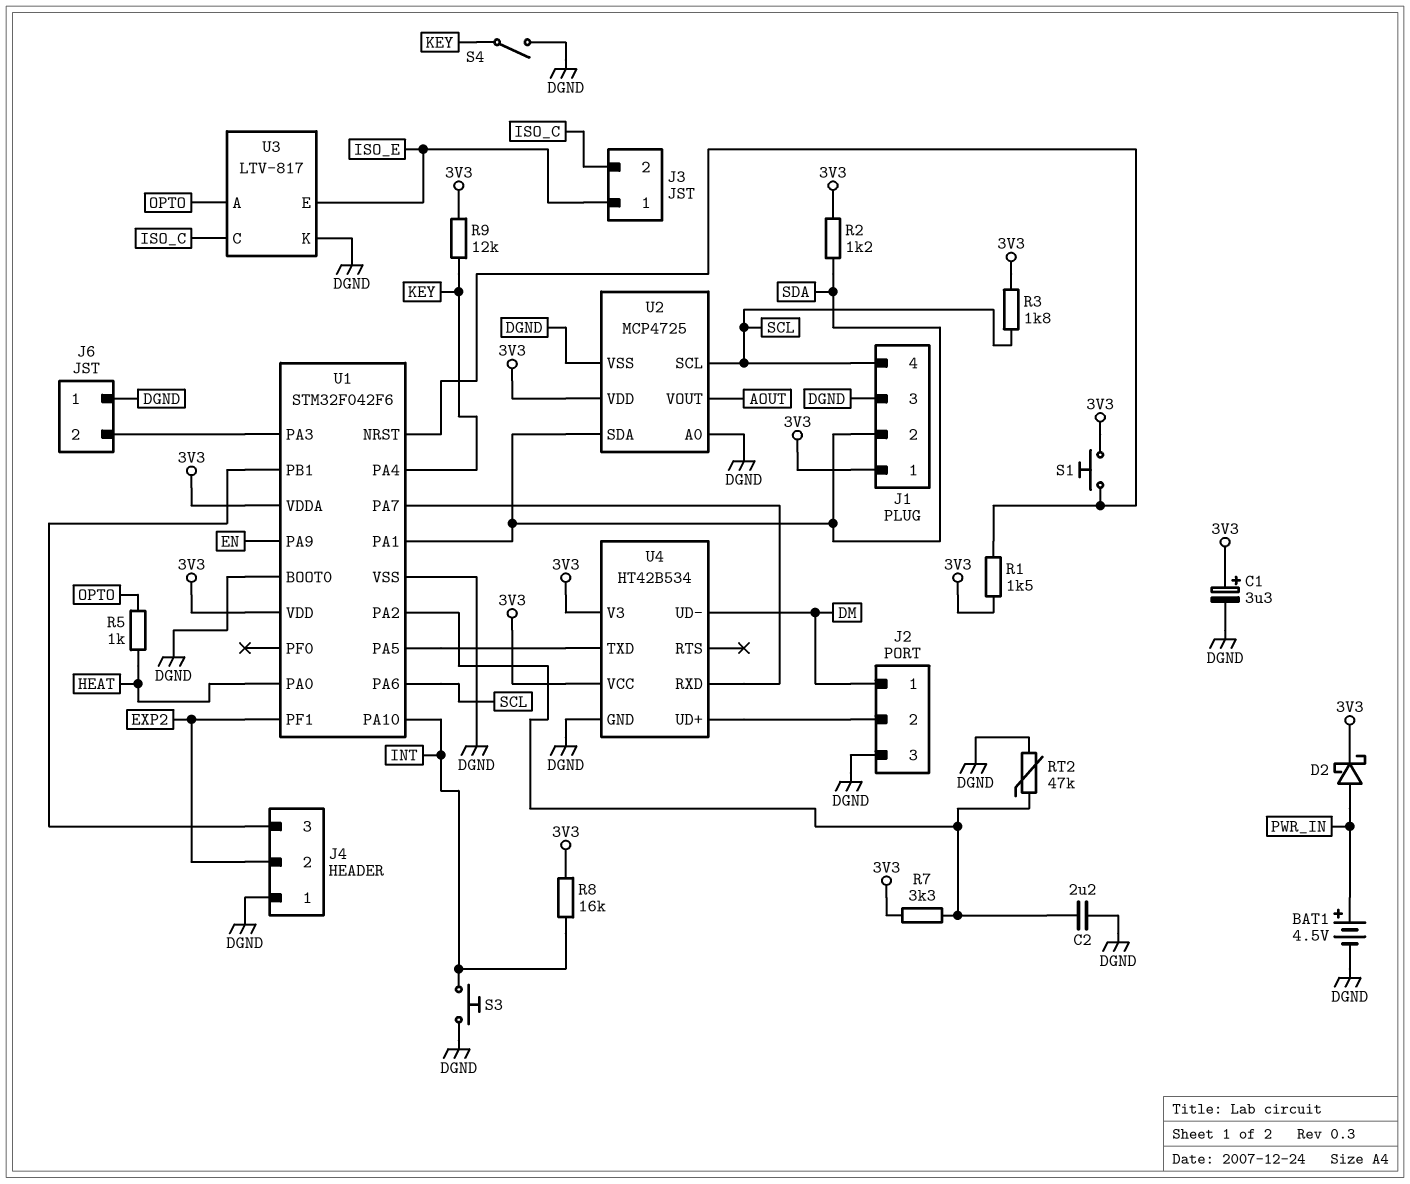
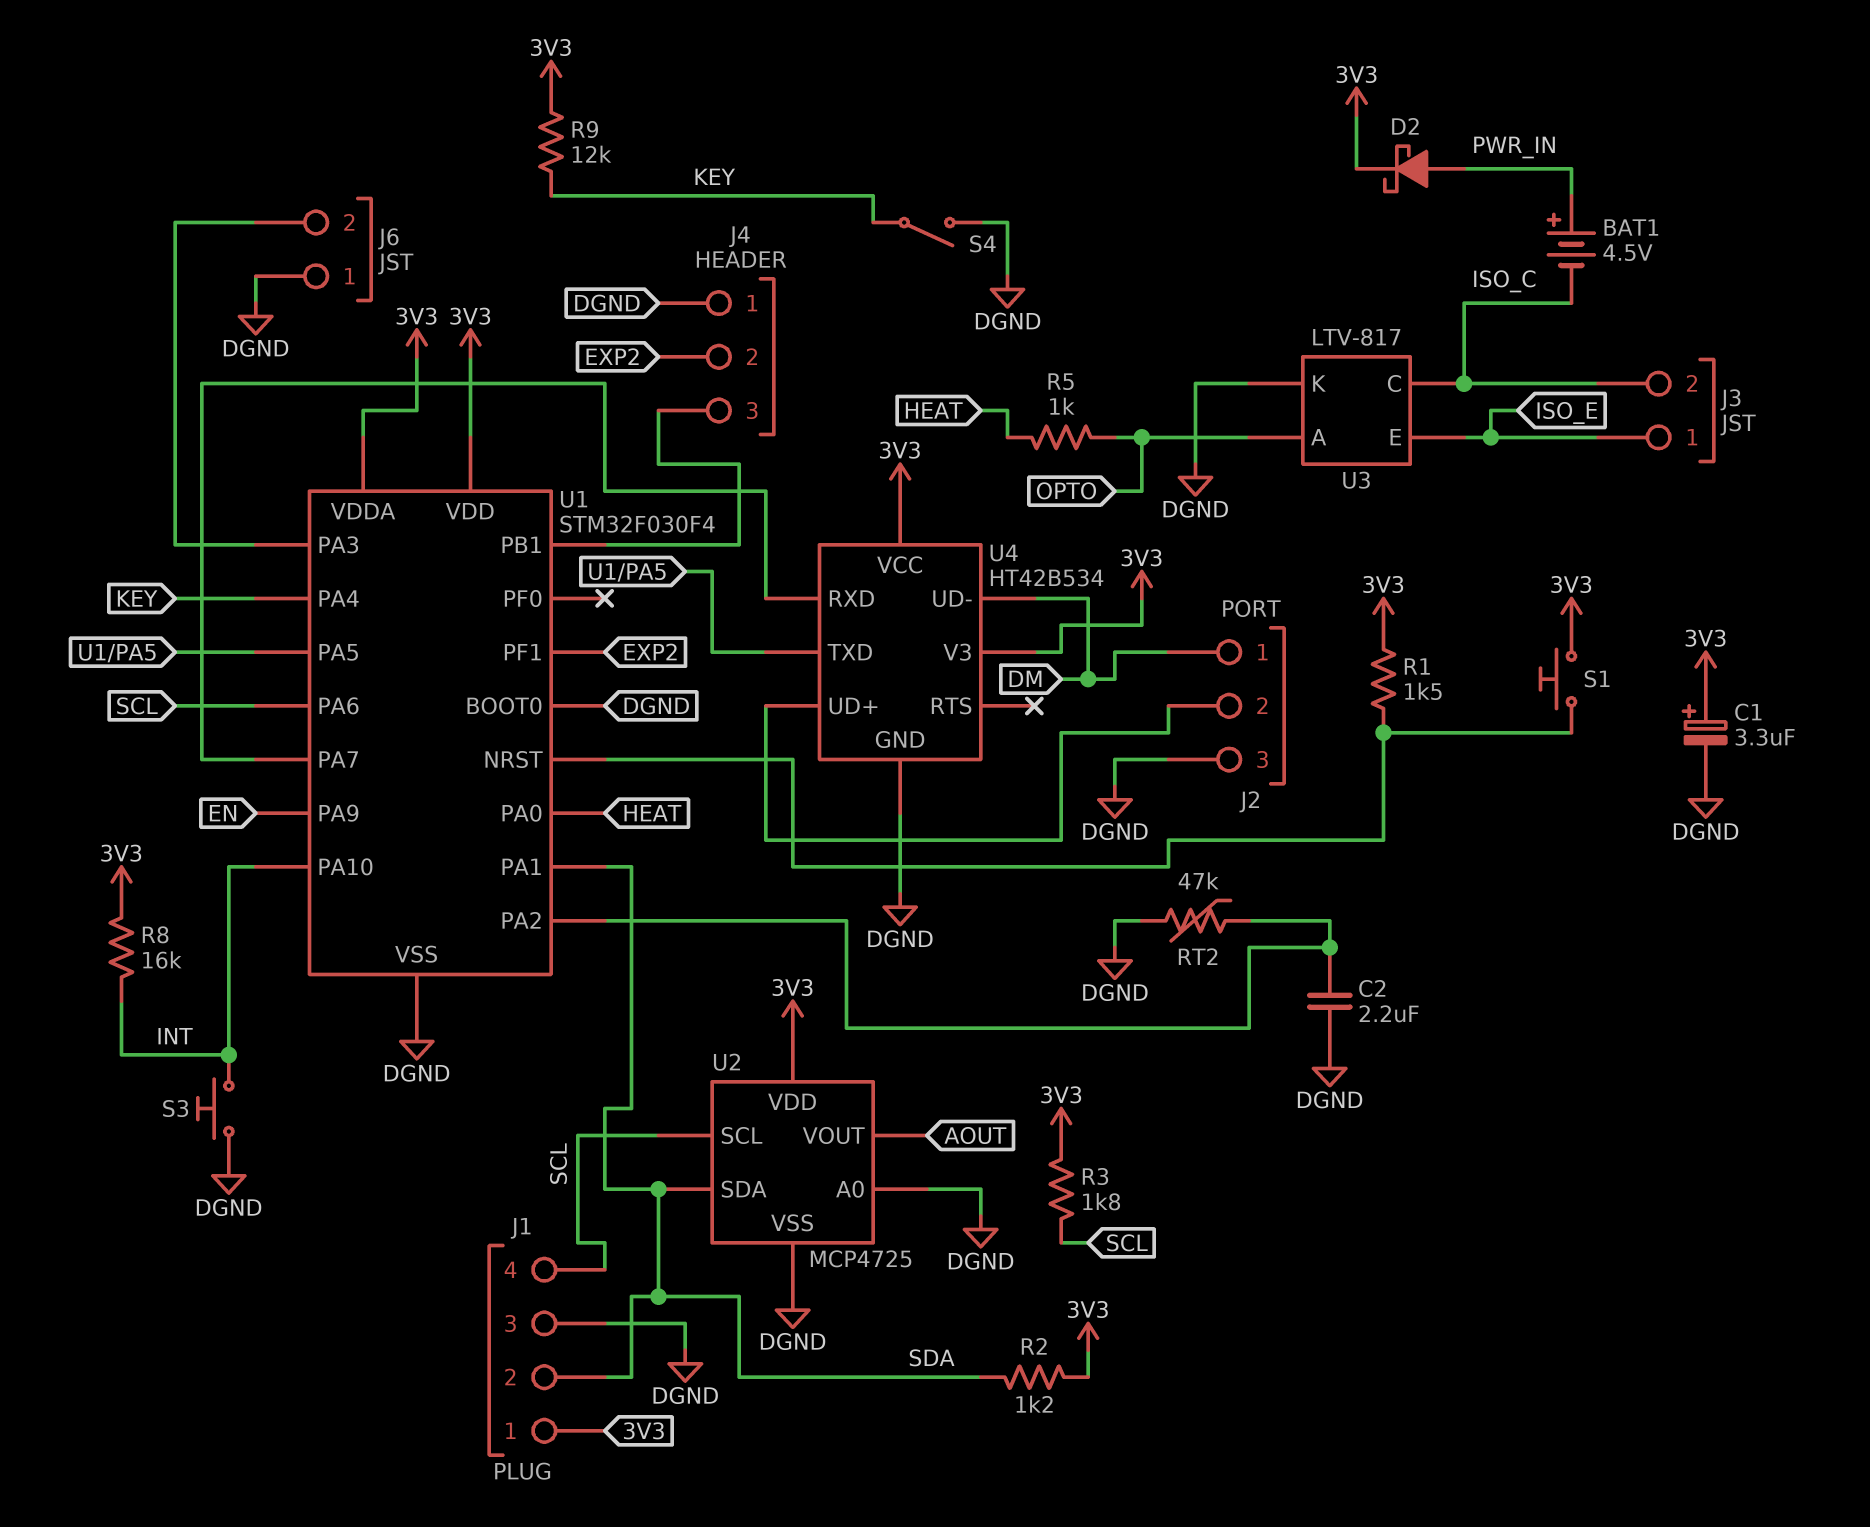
BAT1: 4.5V (plus PWR_IN, minus DGND) -> 4.5V (plus PWR_IN, minus ISO_C)
R7: 3.3k (3V3, U1/PA2) -> none
U1: STM32F042F6 -> STM32F030F4

